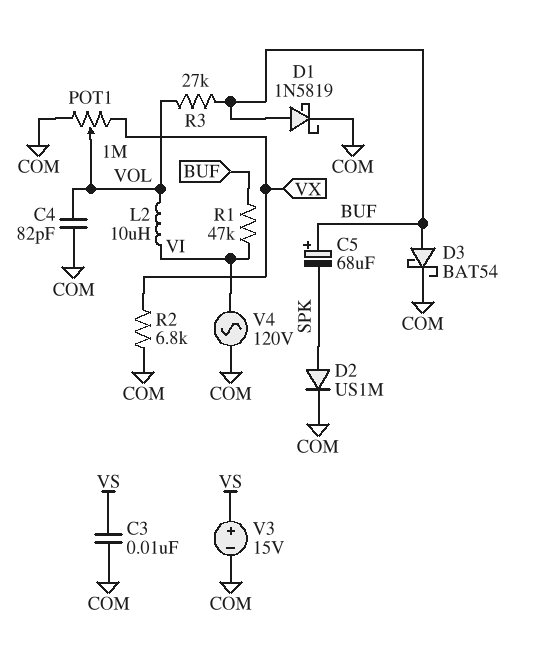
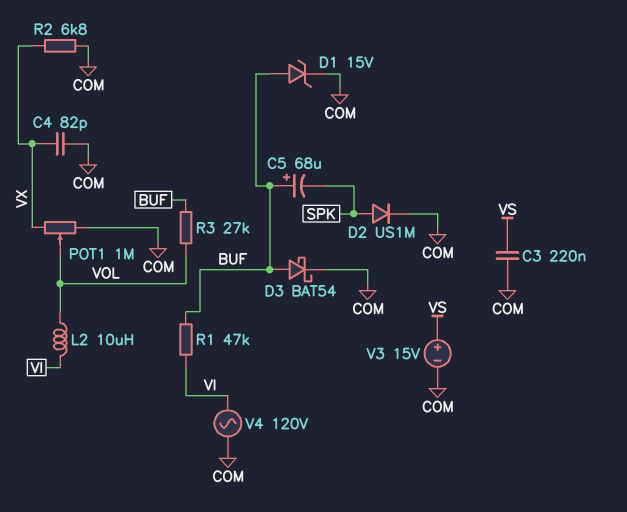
C3: 10nF (COM, VS) -> 220nF (COM, VS)
C4: 82pF (COM, VOL) -> 82pF (COM, VX)
D1: schottky 1N5819 (A BUF, K COM) -> zener 15V (A BUF, K COM)

